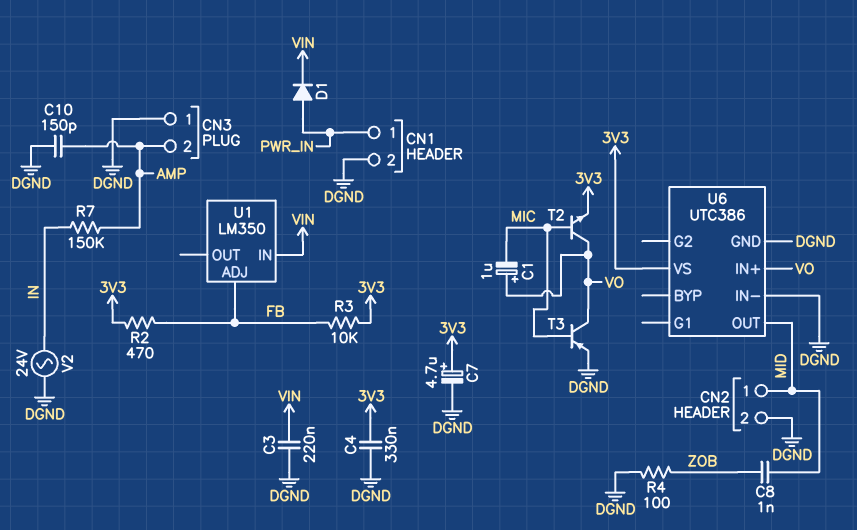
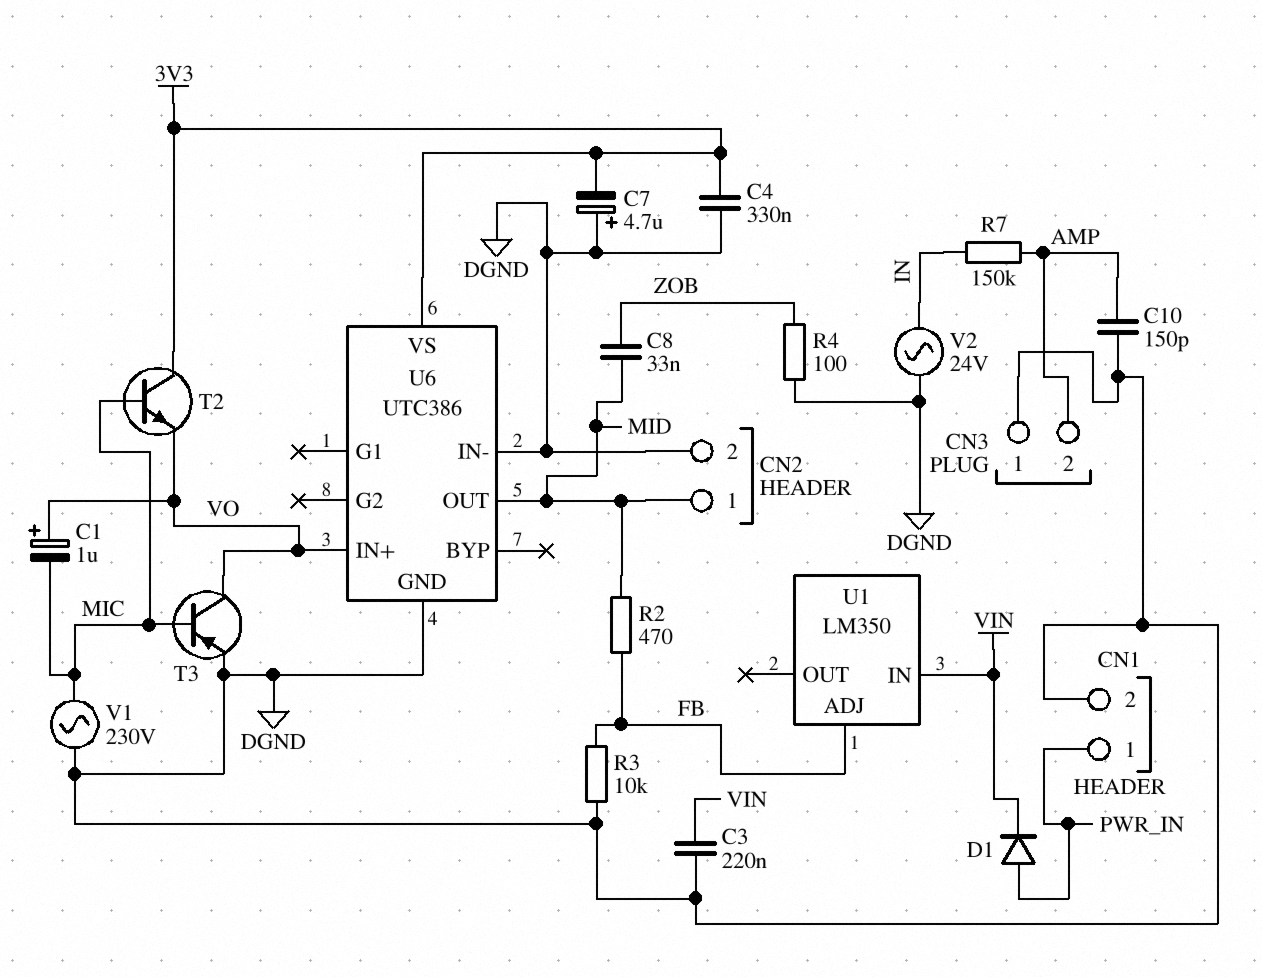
C7: 4.7uF (plus 3V3, minus DGND) -> 4.7uF (plus DGND, minus 3V3)
C8: 1nF (MID, ZOB) -> 33nF (MID, ZOB)
R2: 470 (3V3, FB) -> 470 (FB, MID)
R3: 10k (3V3, FB) -> 10k (DGND, FB)
T2: NPN (B MIC, C VO, E 3V3) -> NPN (B MIC, C 3V3, E VO)
V1: none -> AC 230V (DGND, MIC)

